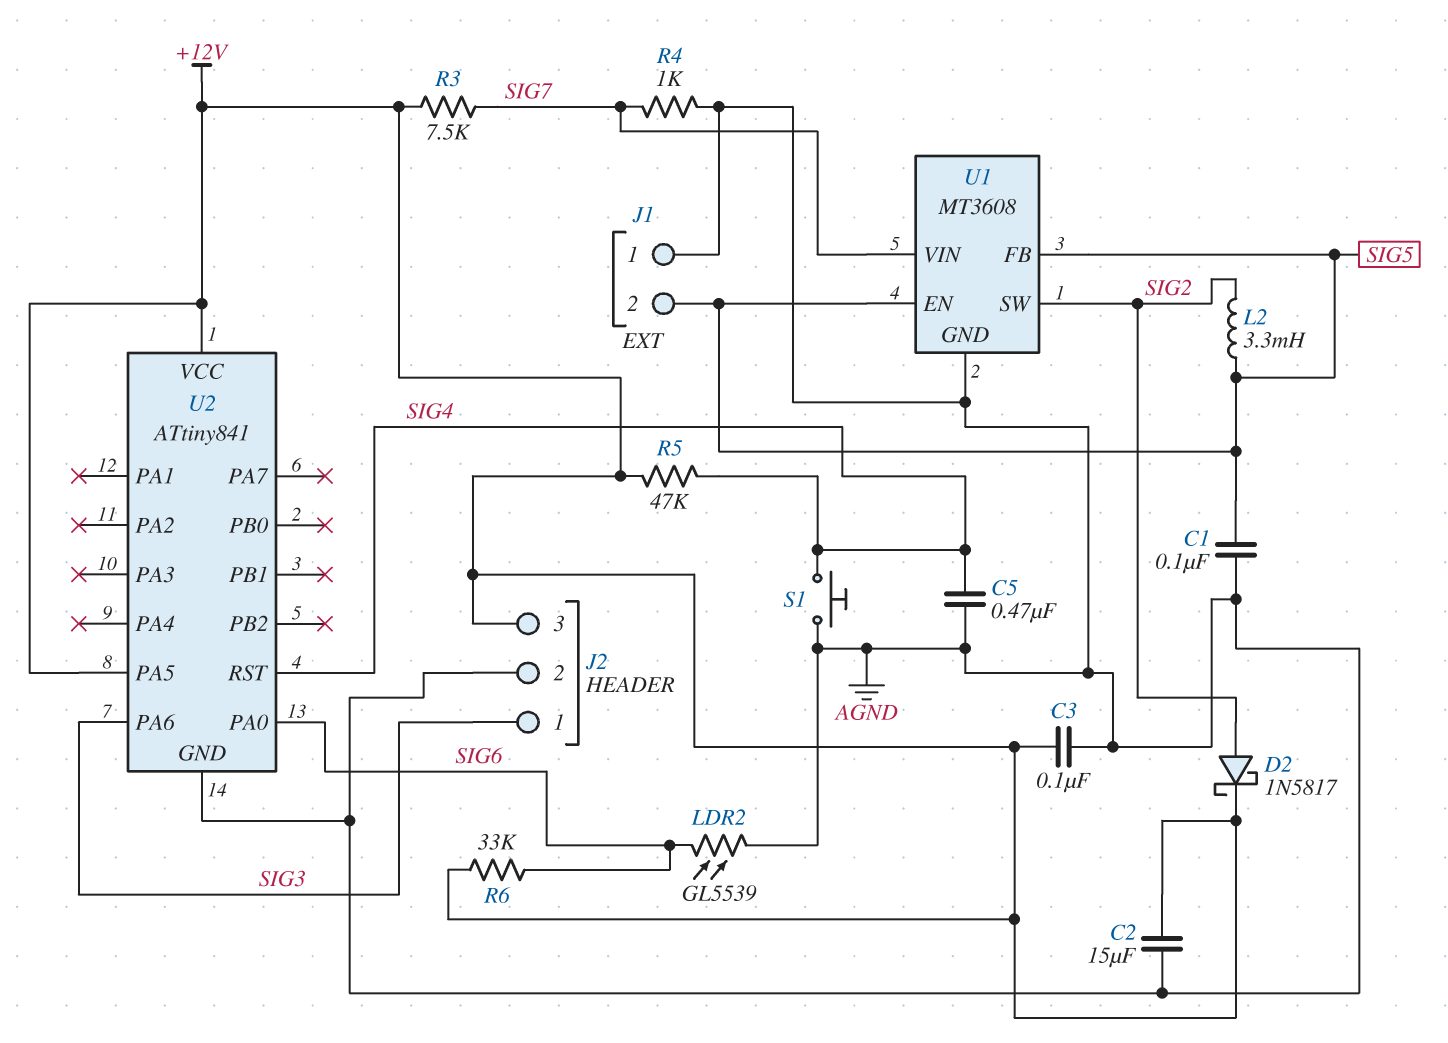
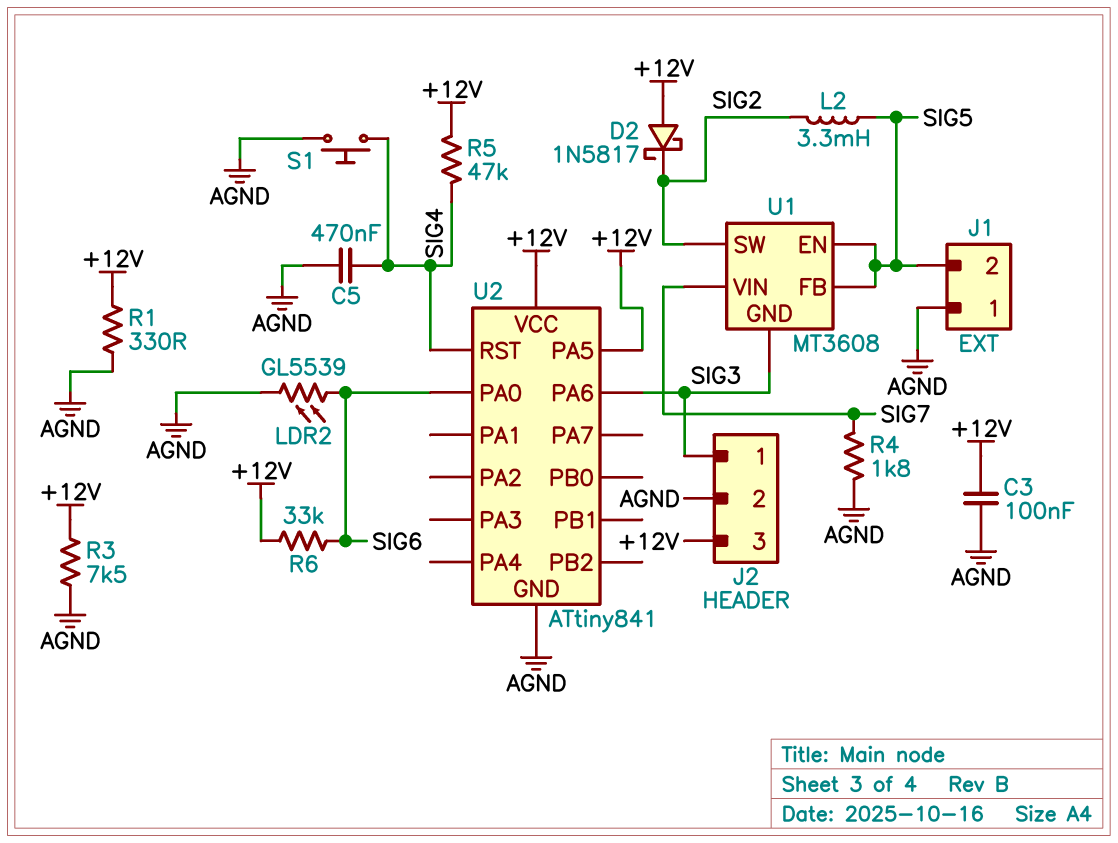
C1: 100nF (AGND, SIG5) -> none
C2: 15uF (+12V, AGND) -> none
D2: schottky 1N5817 (A SIG2, K +12V) -> schottky 1N5817 (A +12V, K SIG2)
R1: none -> 330 (+12V, AGND)
R3: 7.5k (+12V, SIG7) -> 7.5k (+12V, AGND)
R4: 1k (AGND, SIG7) -> 1.8k (AGND, SIG7)
U1 pin GND: AGND -> SIG3

